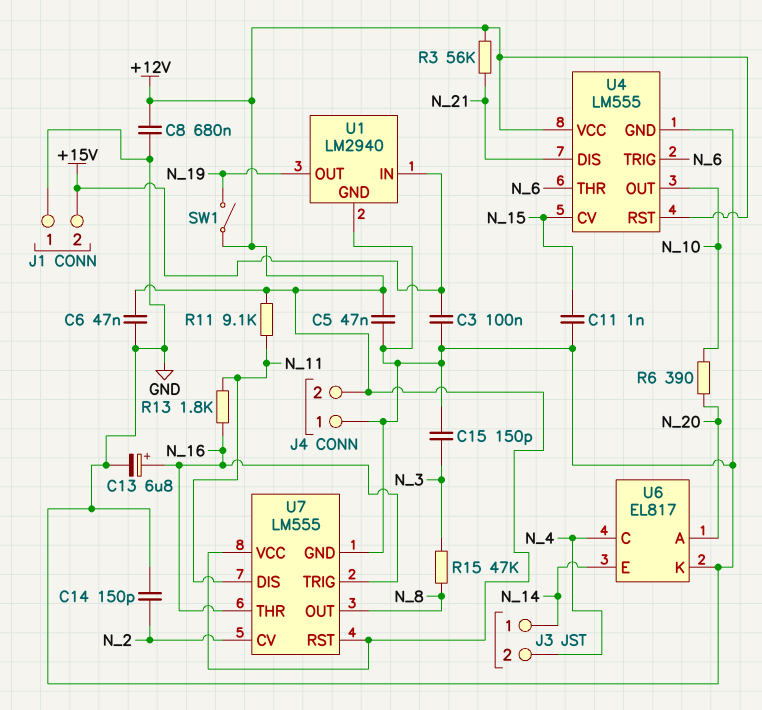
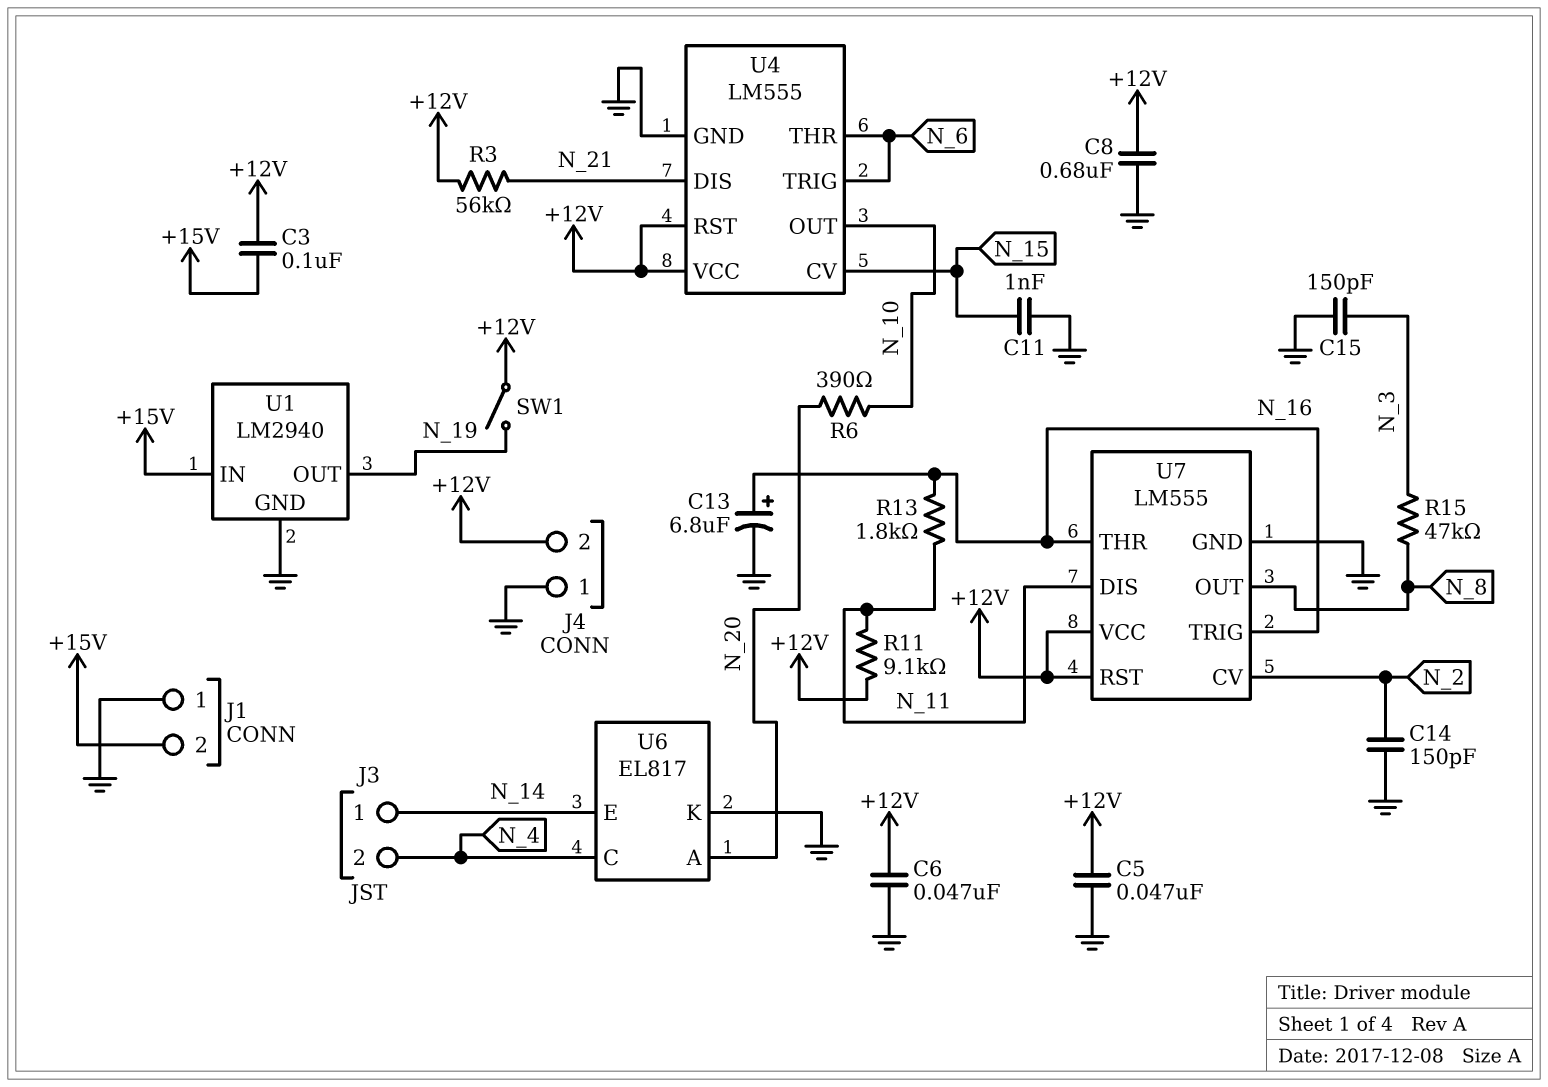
C3: 100nF (+15V, GND) -> 100nF (+12V, +15V)

